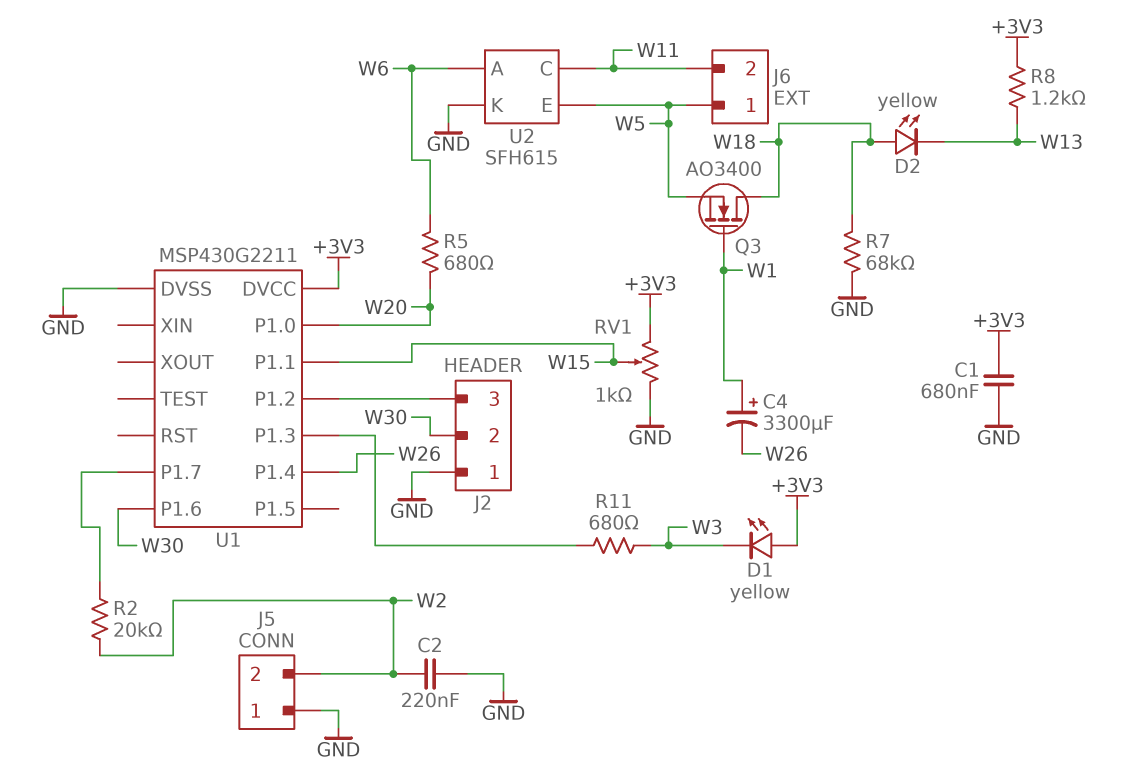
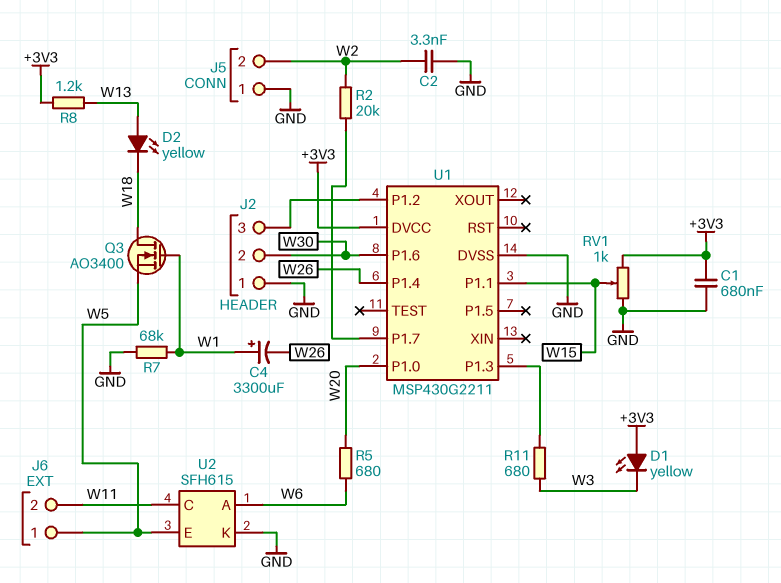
C2: 220nF (GND, W2) -> 3.3nF (GND, W2)
D2: LED yellow (A W18, K W13) -> LED yellow (A W13, K W18)
R7: 68k (GND, W18) -> 68k (GND, W1)

